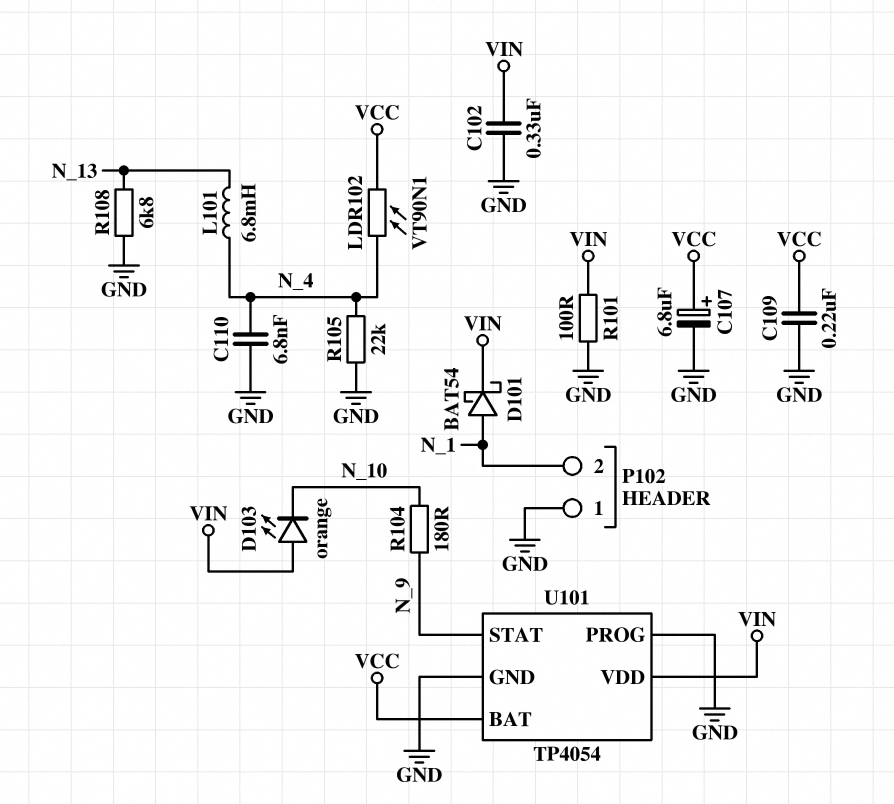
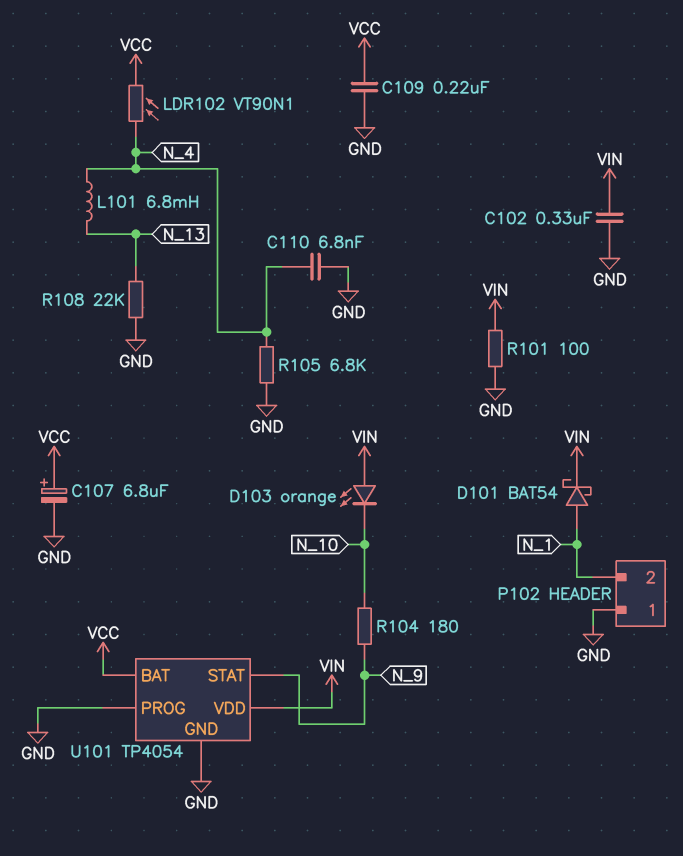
R105: 22k (GND, N_4) -> 6.8k (GND, N_4)
R108: 6.8k (GND, N_13) -> 22k (GND, N_13)

